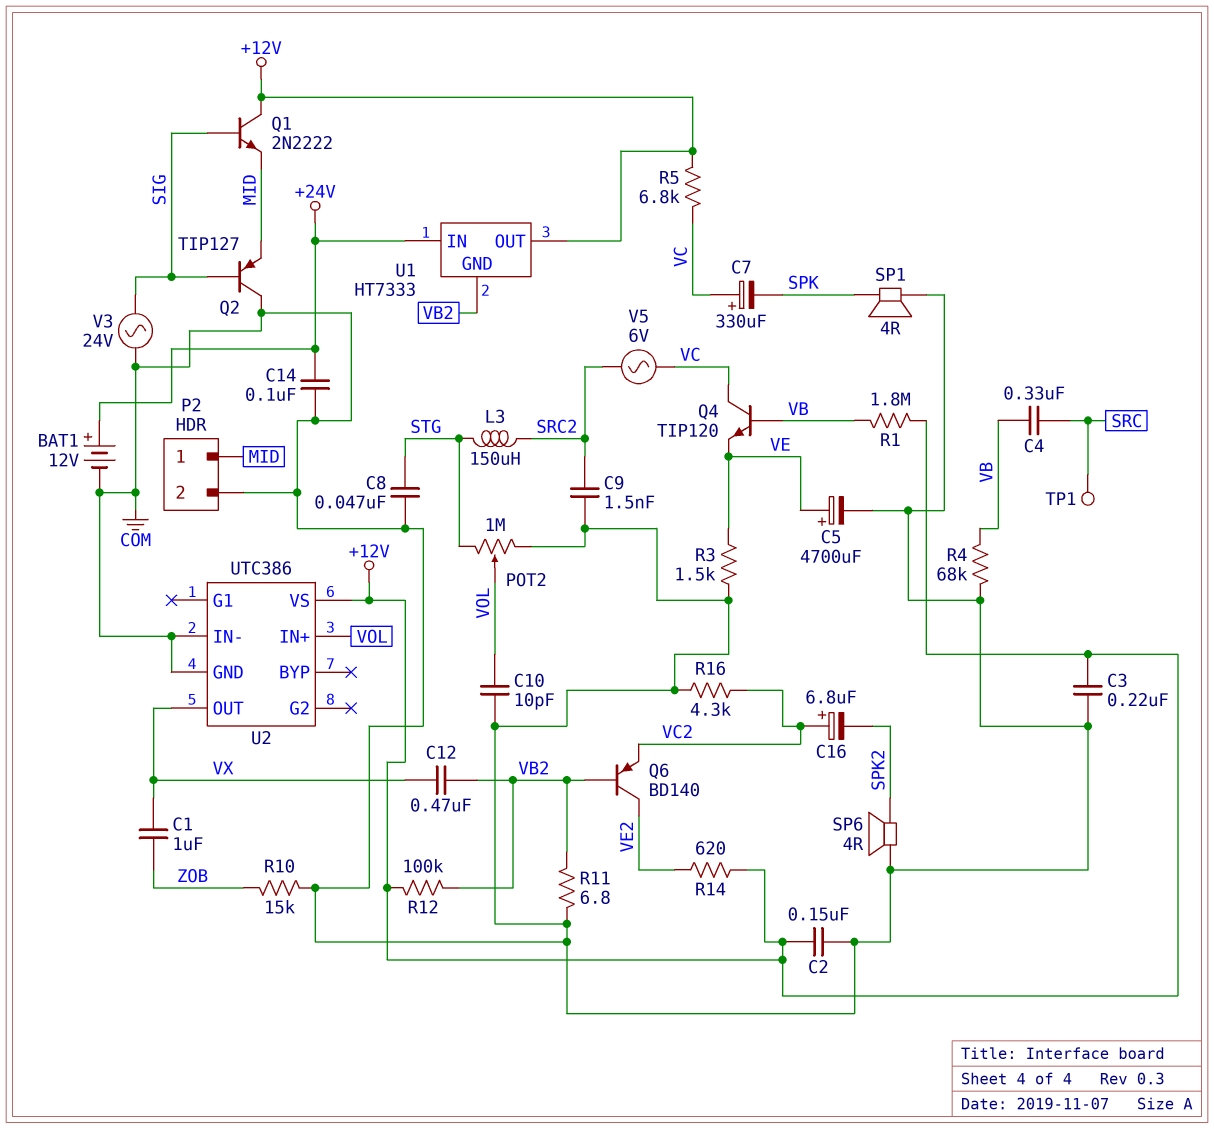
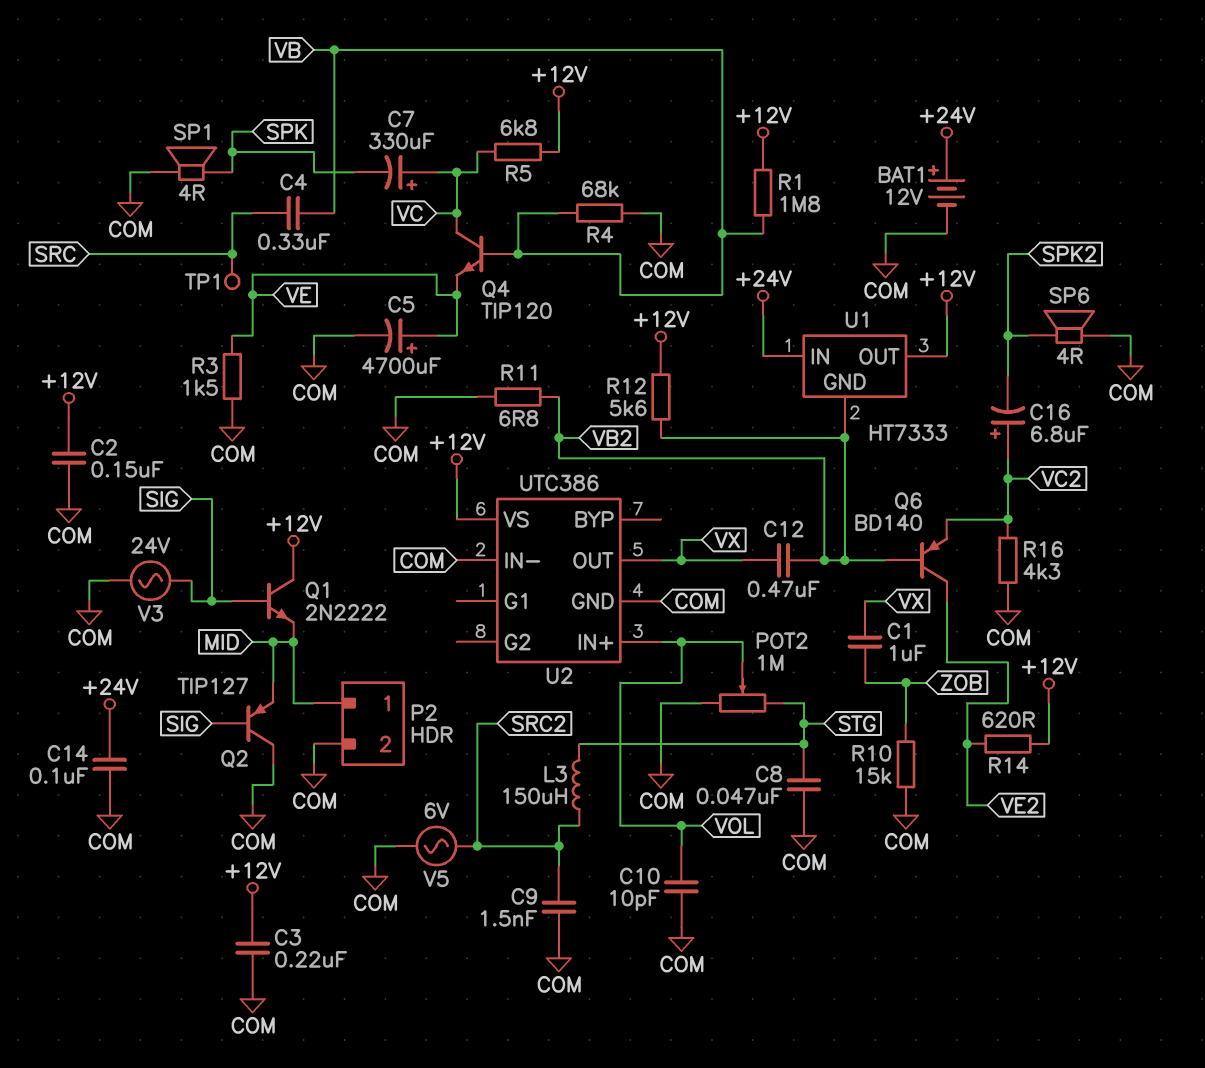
R12: 100k (+12V, VB2) -> 5.6k (+12V, VB2)
V5: AC 6V (SRC2, VC) -> AC 6V (COM, SRC2)

